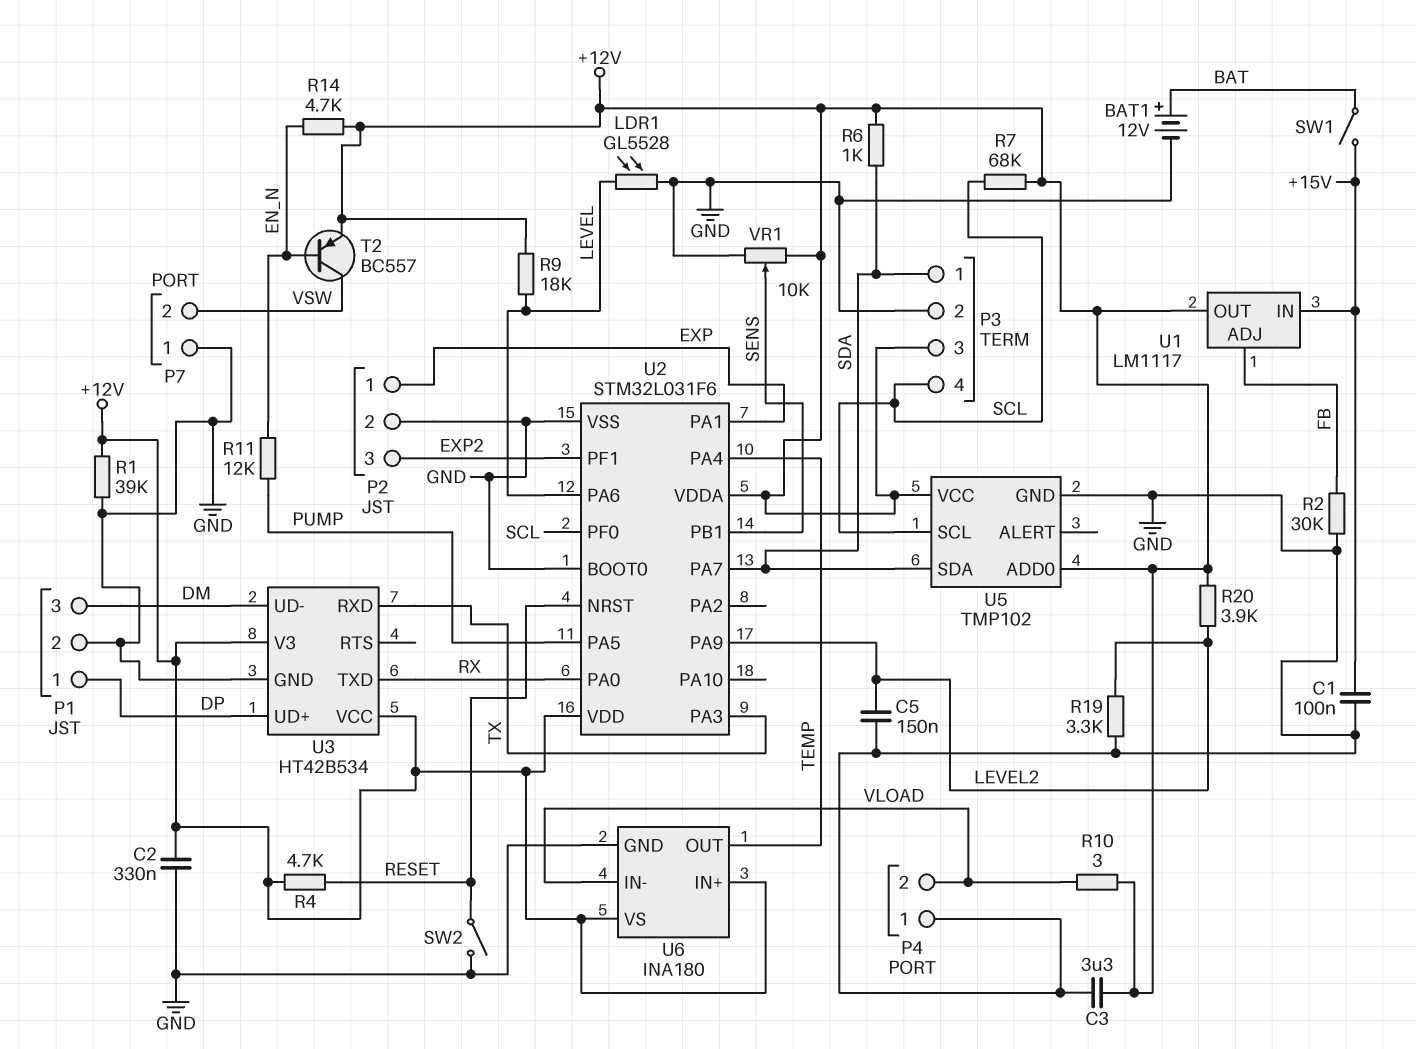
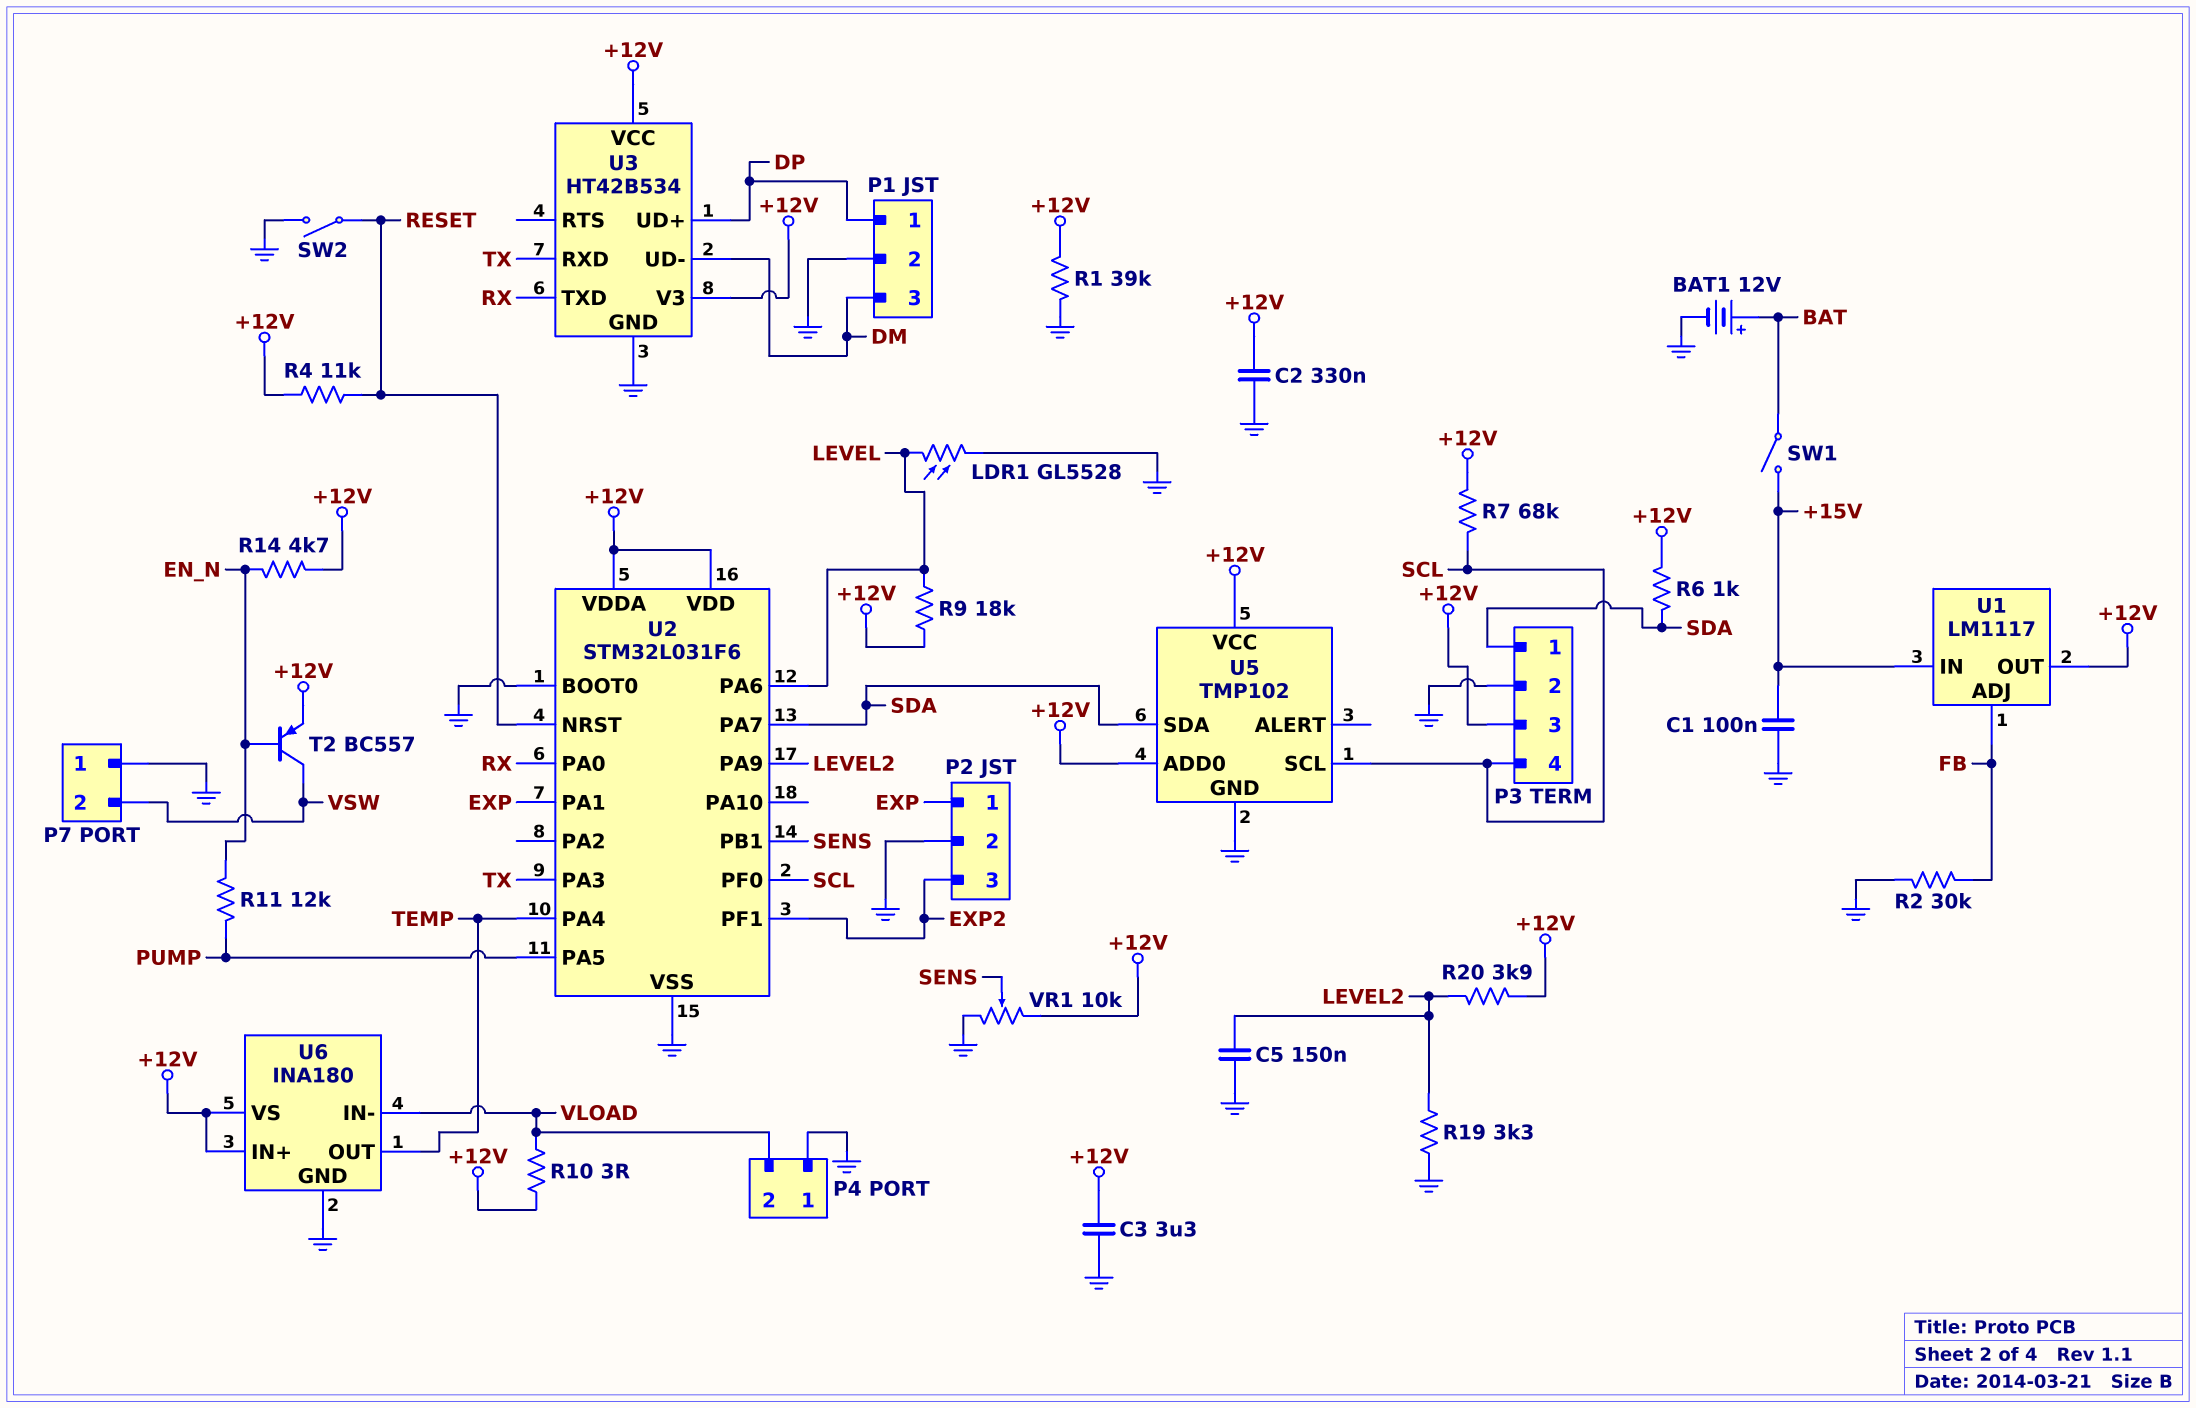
R4: 4.7k (+12V, RESET) -> 11k (+12V, RESET)

